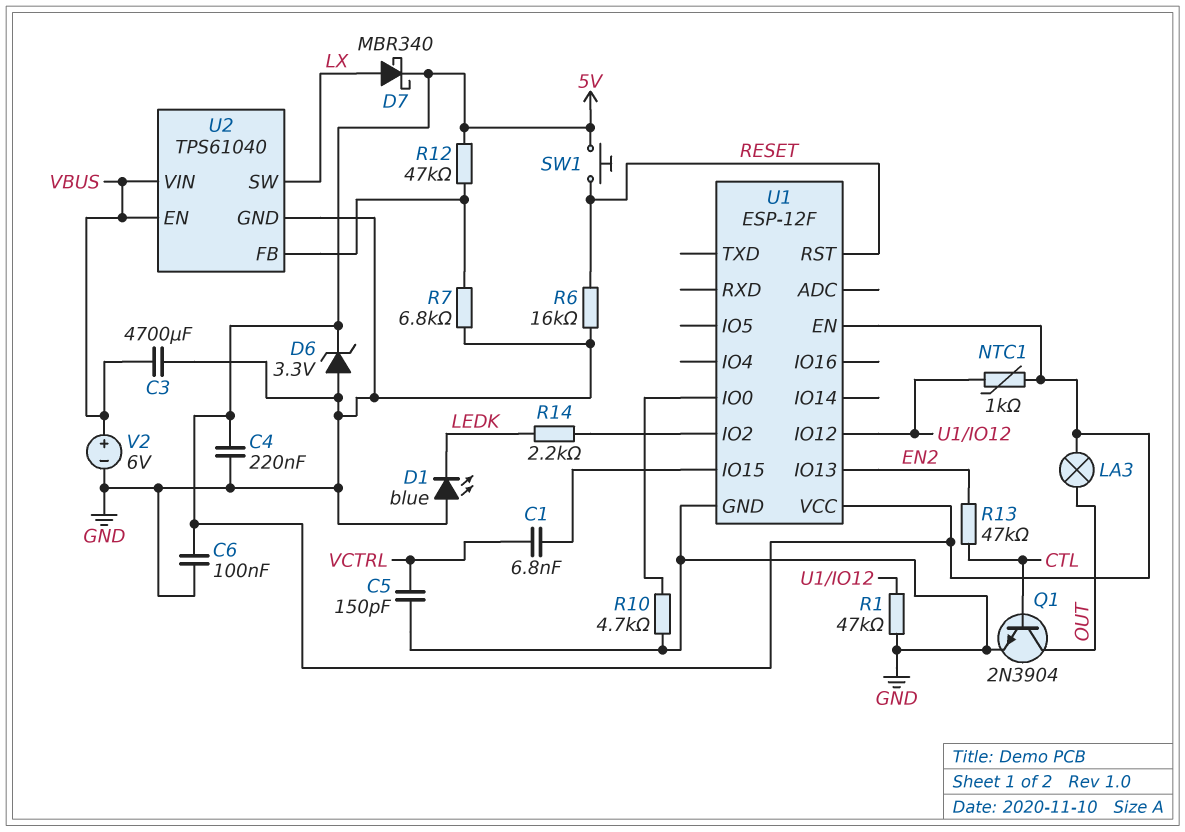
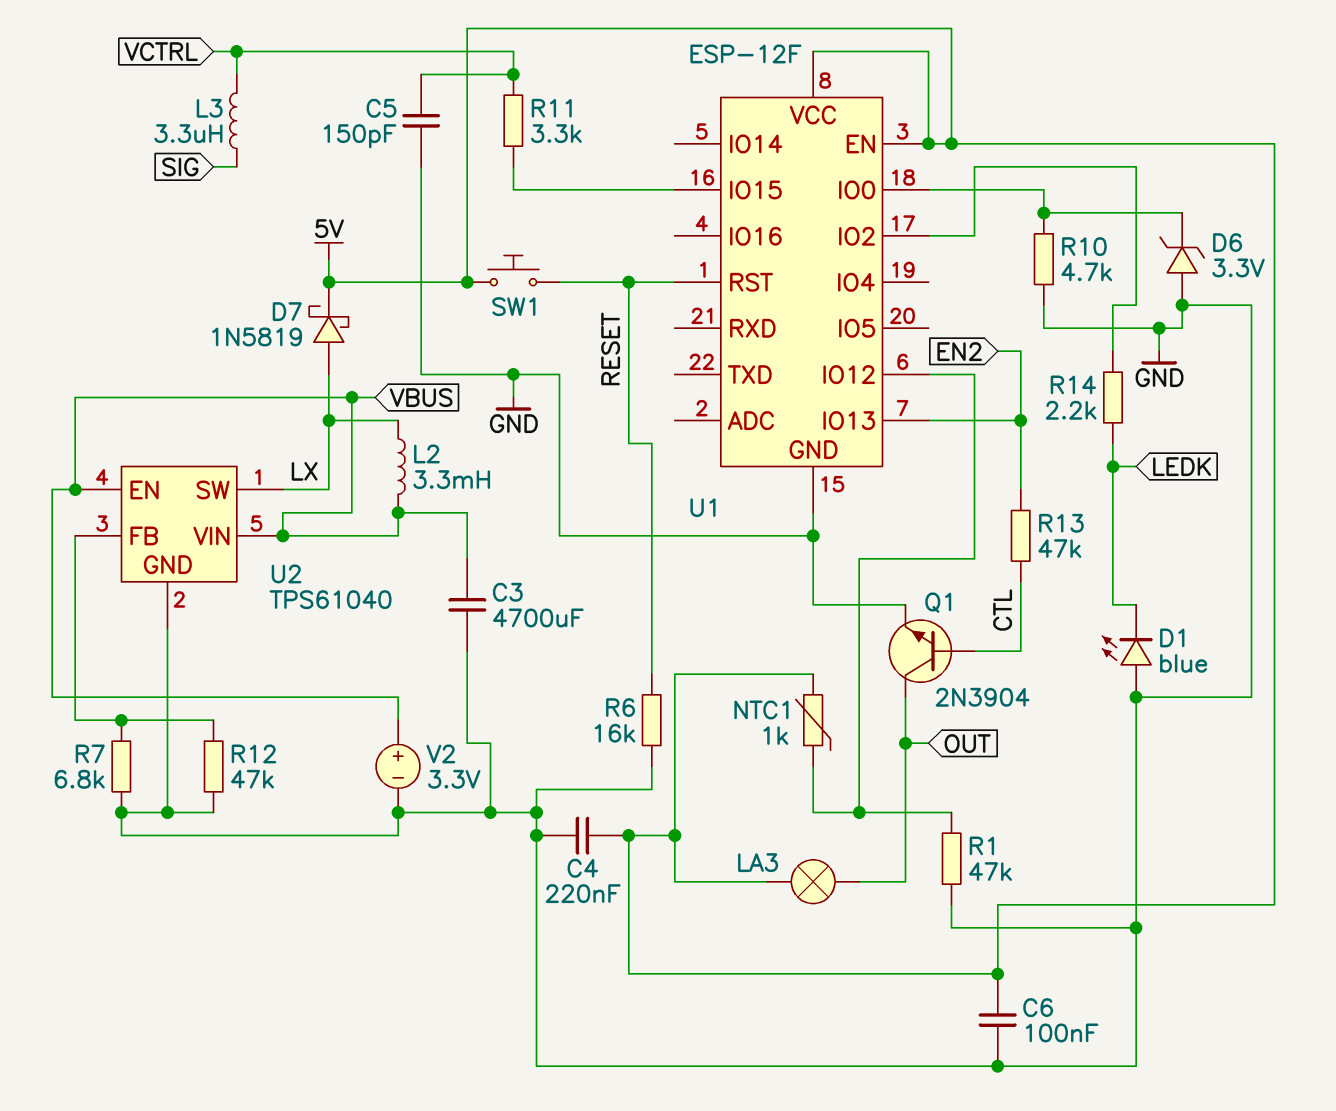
C1: 6.8nF (U1/IO15, VCTRL) -> none
D6: zener 3.3V (A GND, K 5V) -> zener 3.3V (A GND, K U1/IO0)
D7: schottky MBR340 (A LX, K 5V) -> schottky 1N5819 (A LX, K 5V)
L2: none -> 3.3mH (LX, VBUS)
L3: none -> 3.3uH (SIG, VCTRL)
R11: none -> 3.3k (U1/IO15, VCTRL)
R12: 47k (5V, U2/FB) -> 47k (GND, U2/FB)
V2: 6V (plus VBUS, minus GND) -> 3.3V (plus VBUS, minus GND)

